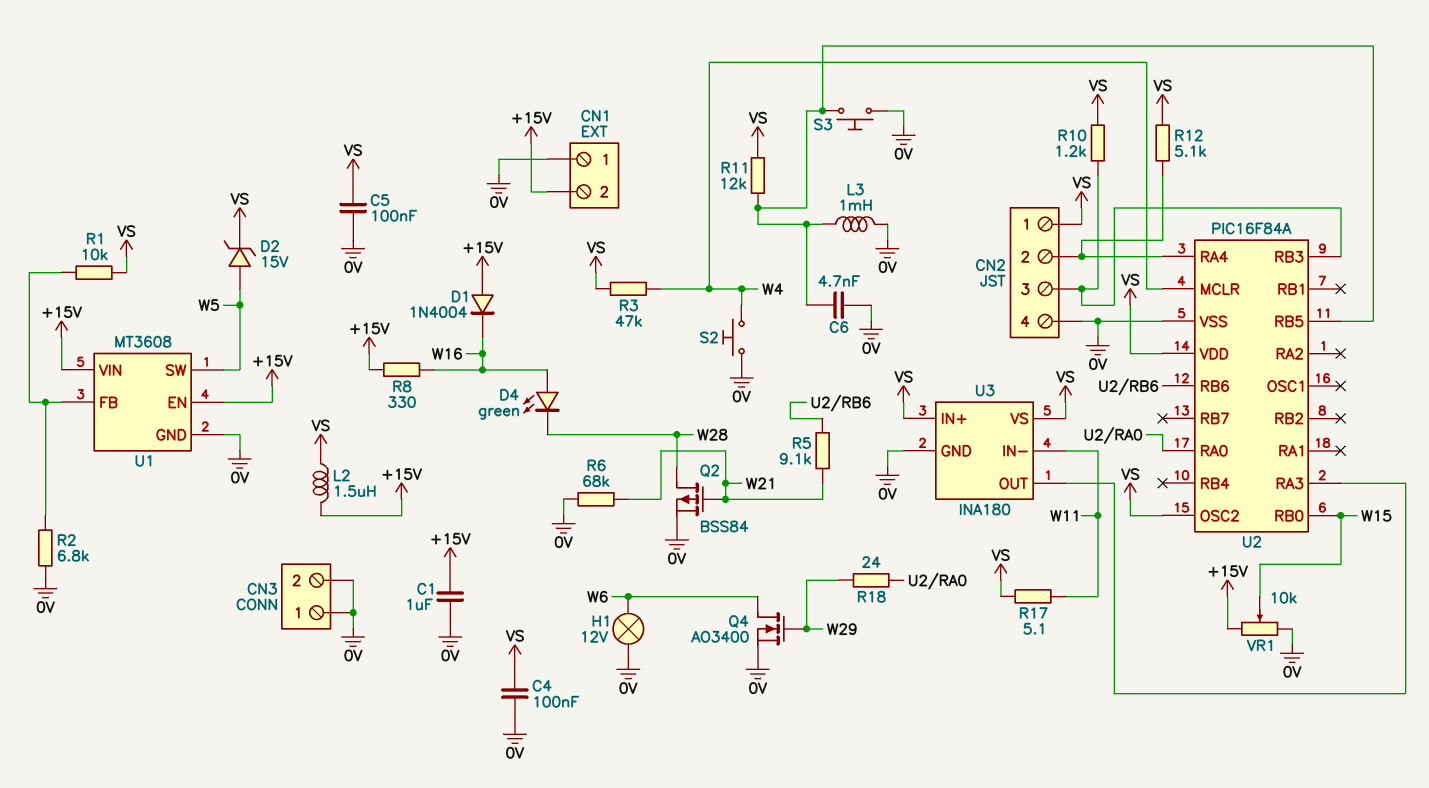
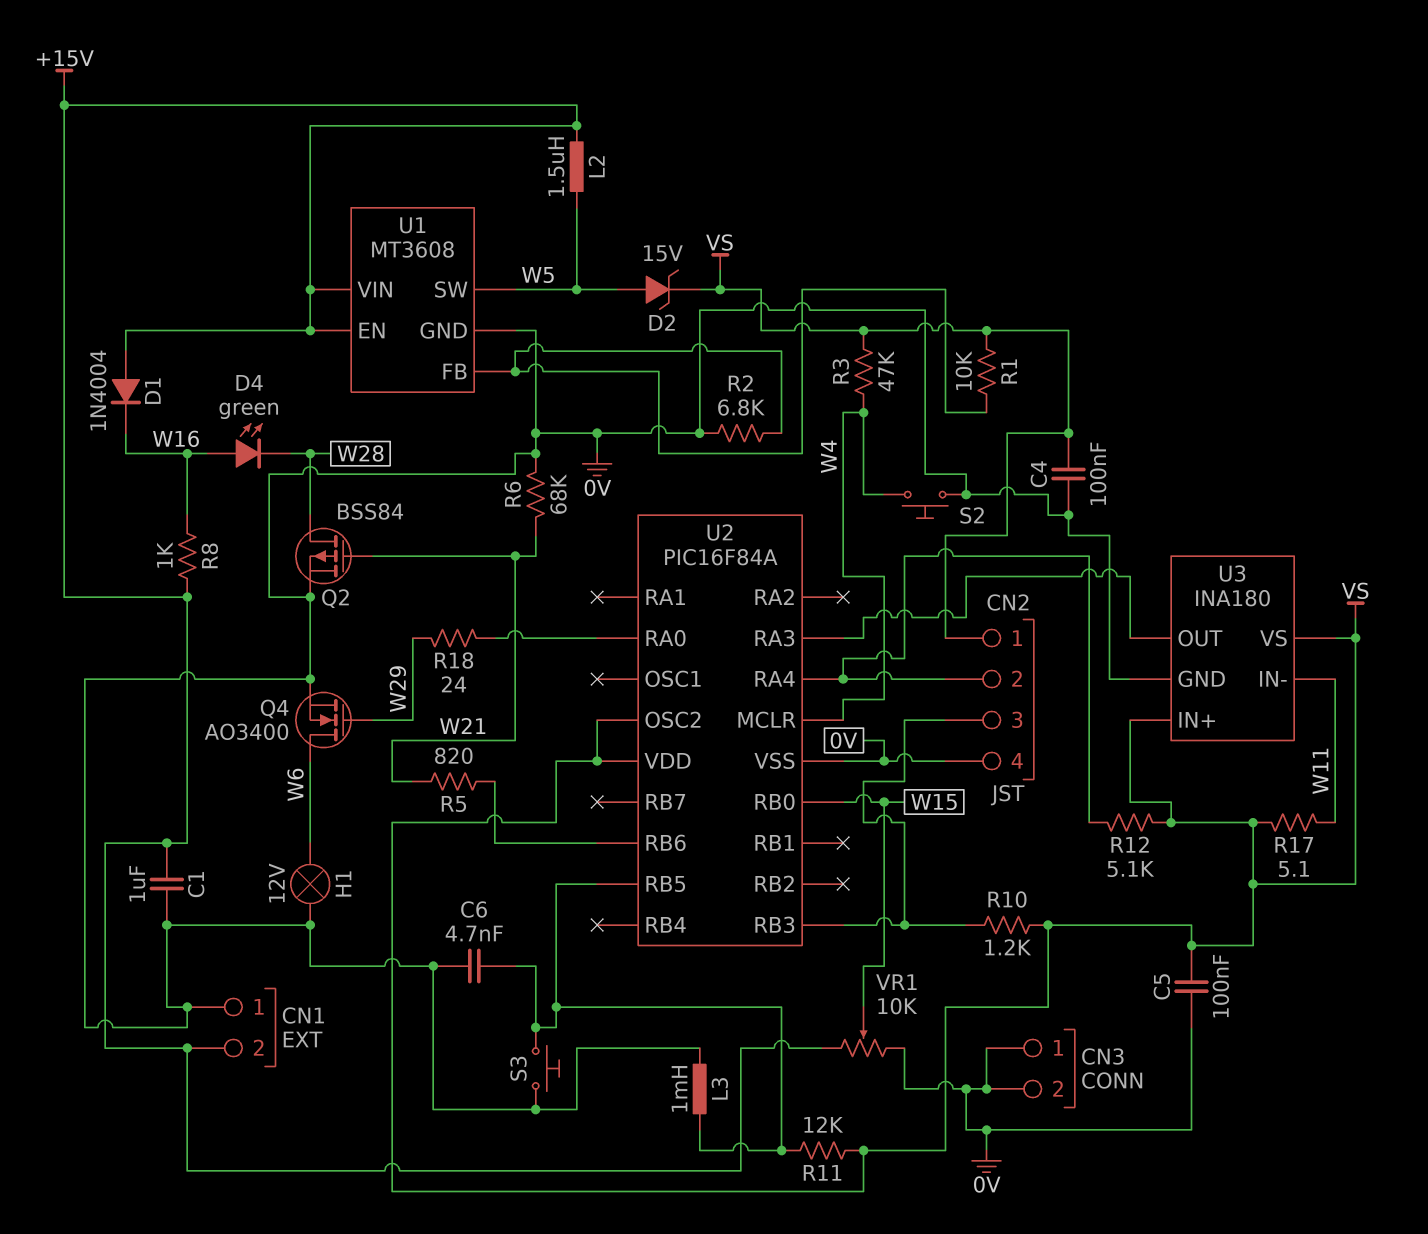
L2: 1.5uH (+15V, VS) -> 1.5uH (+15V, W5)
R5: 9.1k (U2/RB6, W21) -> 820 (U2/RB6, W21)
R8: 330 (+15V, W16) -> 1k (+15V, W16)

